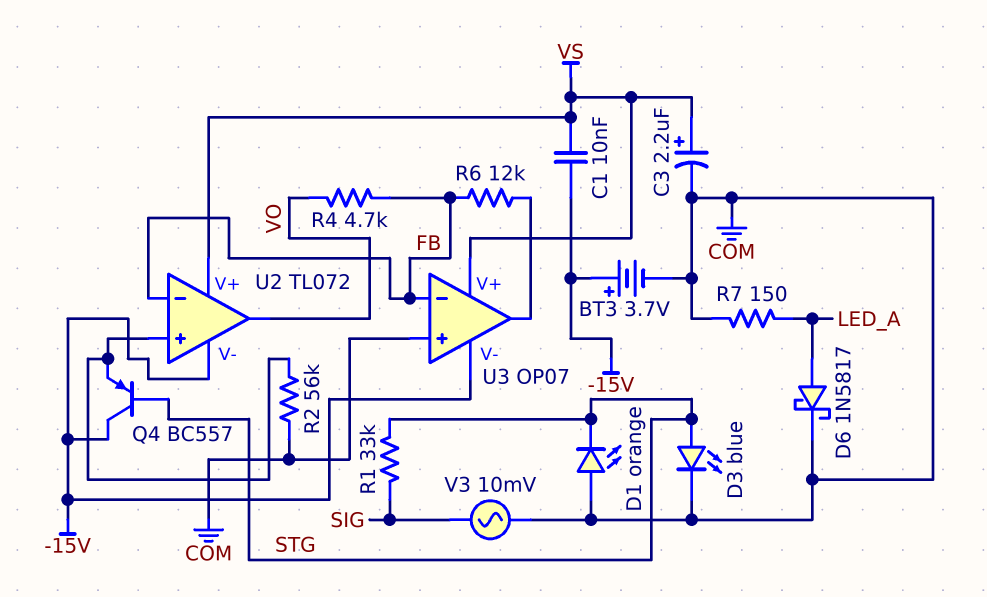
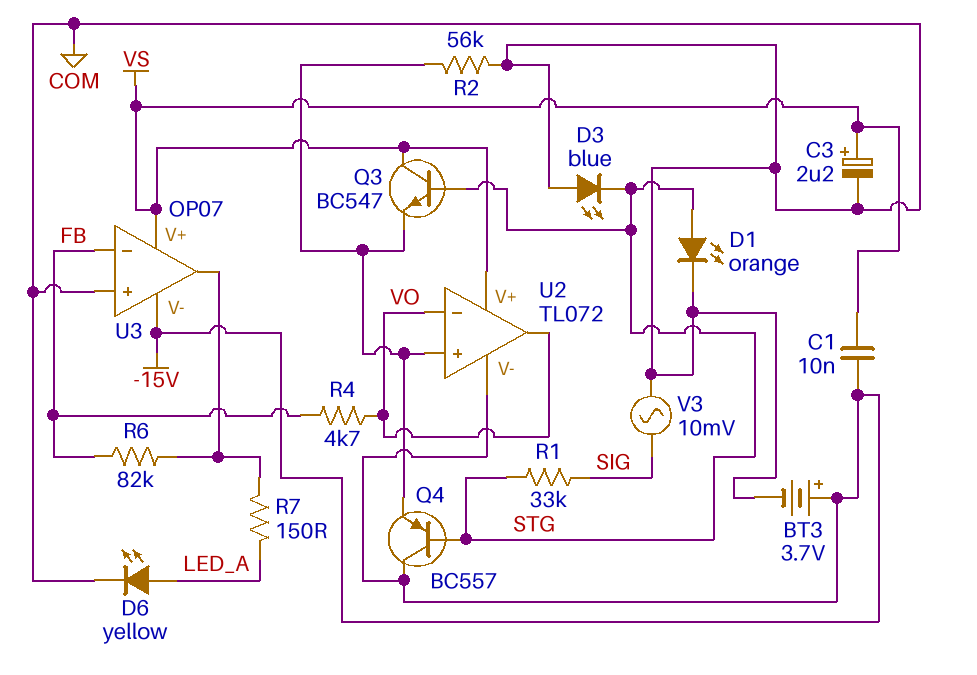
D1: LED orange (A COM, K STG) -> LED orange (A STG, K COM)
D3: LED blue (A STG, K COM) -> LED blue (A COM, K STG)
D6: schottky 1N5817 (A LED_A, K COM) -> LED yellow (A LED_A, K COM)
Q3: none -> NPN BC547 (B STG, C VS, E U2/in+)
R6: 12k (FB, U3/out) -> 82k (FB, U3/out)
R7: 150 (COM, LED_A) -> 150 (LED_A, U3/out)
U2 pin in-: FB -> VO

